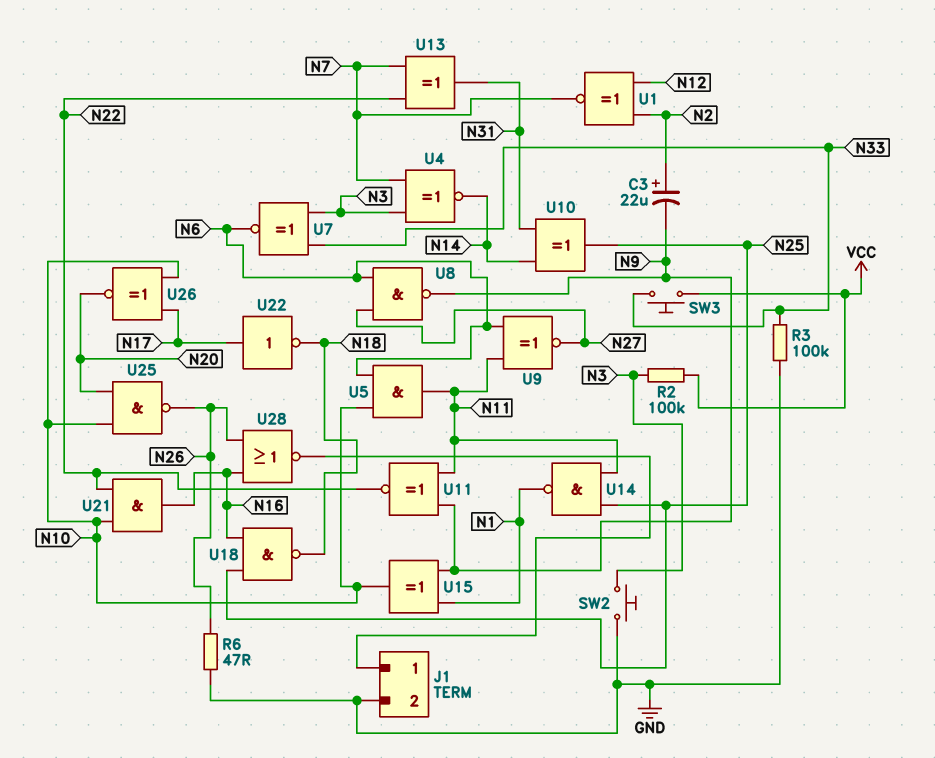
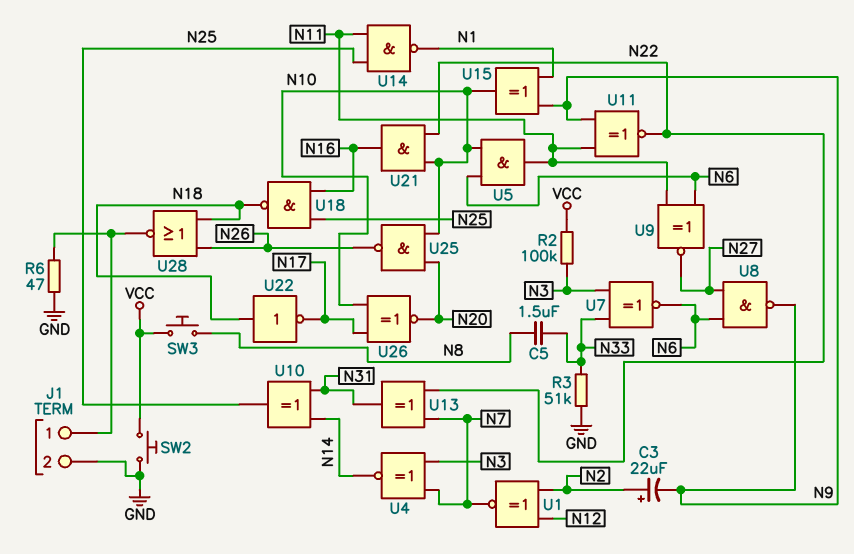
C5: none -> 1.5uF (N8, N33)
R3: 100k (GND, N33) -> 51k (GND, N33)
R6: 47 (GND, N26) -> 47 (GND, J1/1)
SW2: button (GND, N3) -> button (GND, VCC)
SW3: button (N33, VCC) -> button (N8, VCC)
U22: NOT (in N17, out N18) -> NOT (in N18, out N17)
U28: NOR (in N16, in N26, out J1/1) -> NOR (in N18, in N26, out J1/1)

